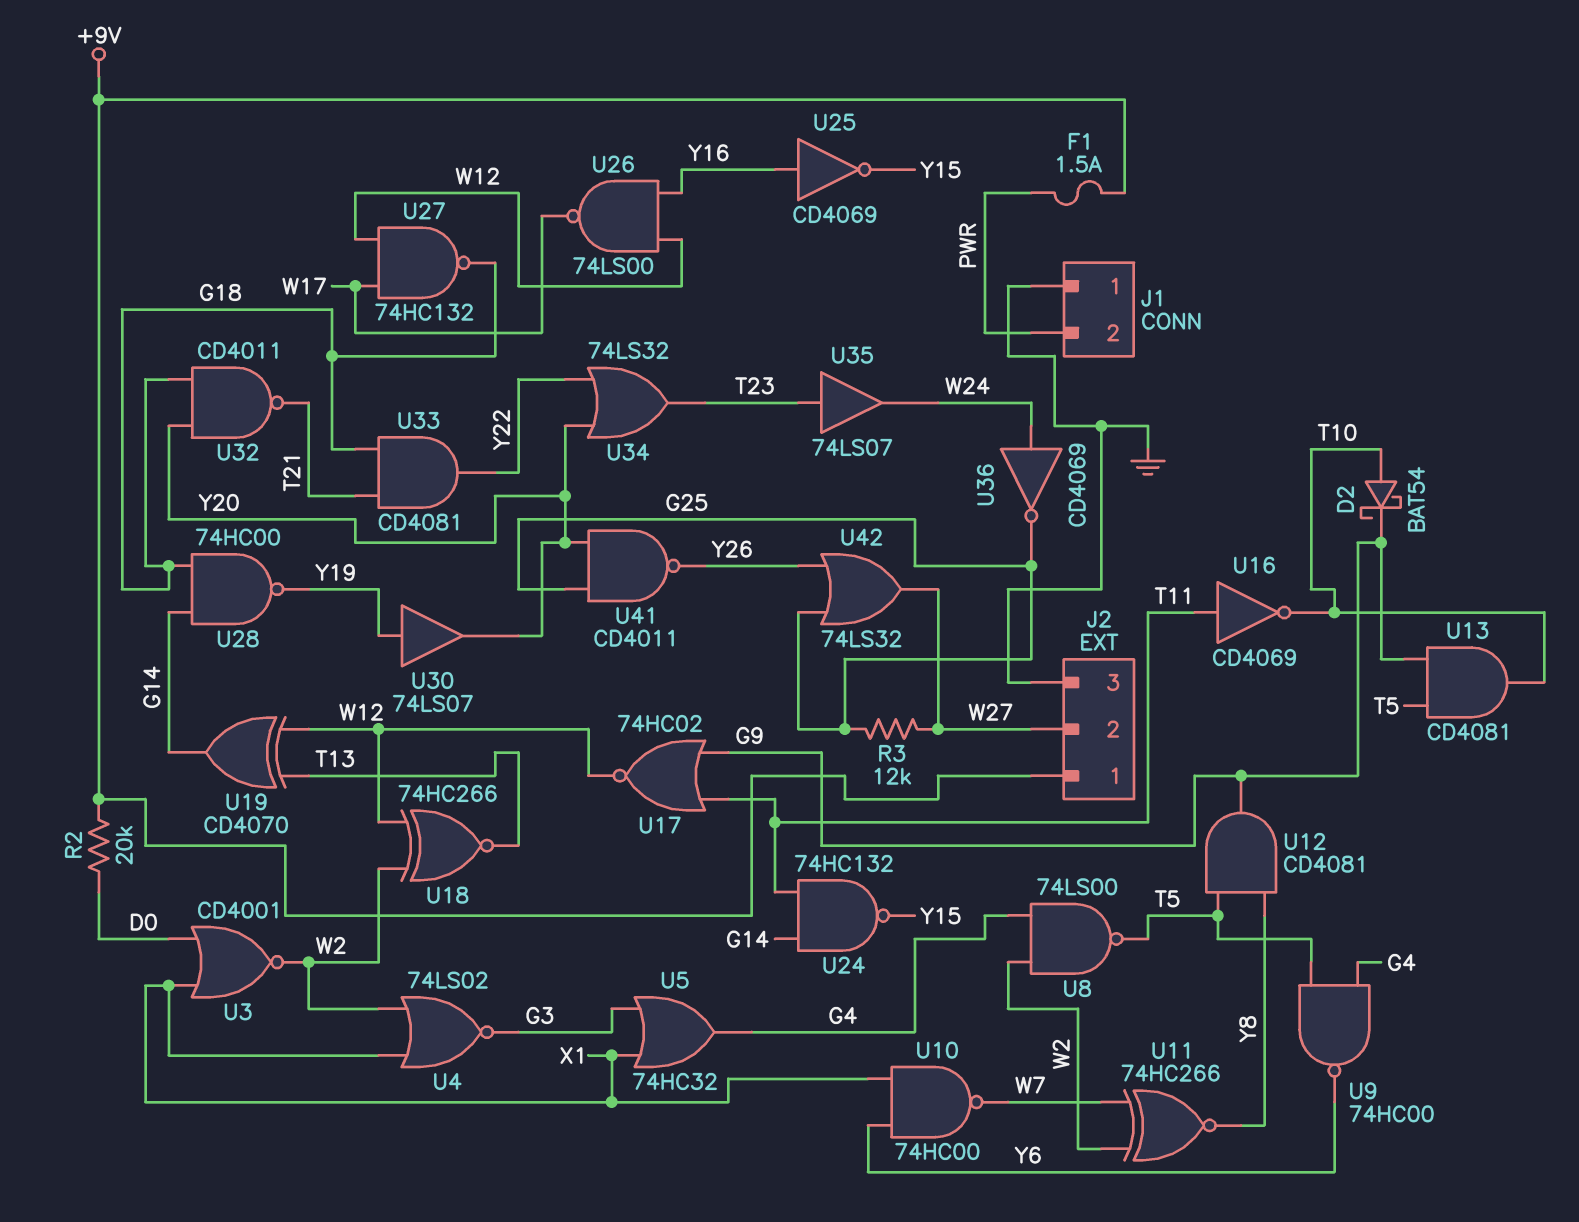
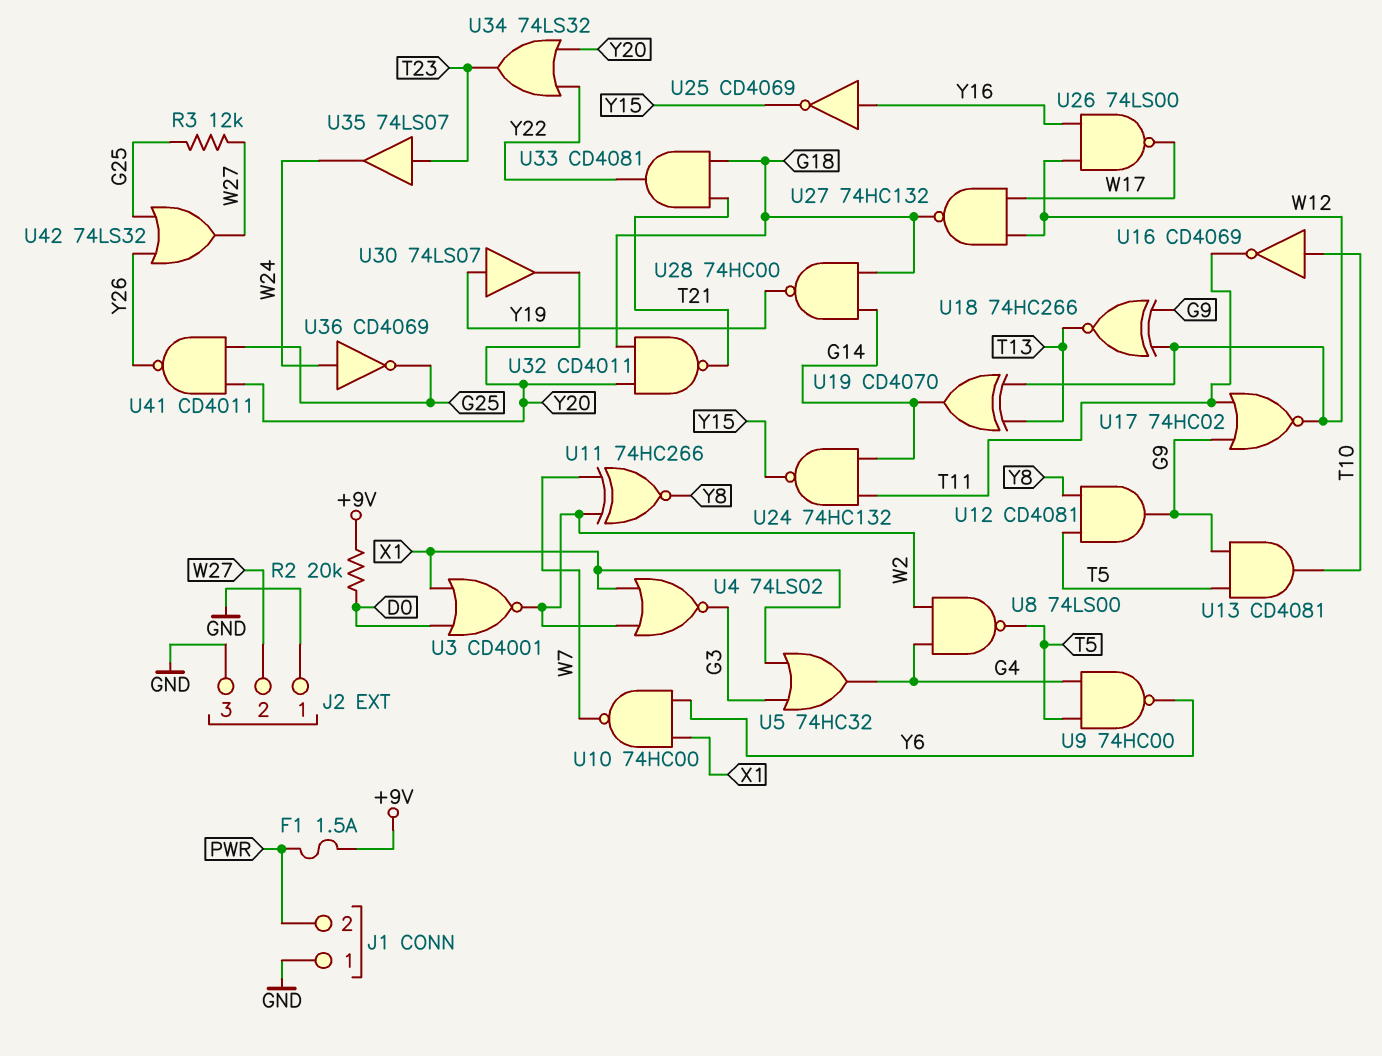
D2: schottky BAT54 (A T10, K G9) -> none
J2 pin 1: +9V -> GND
U16: NOT CD4069 (in T11, out T10) -> NOT CD4069 (in T10, out T11)
U18: XNOR 74HC266 (in W2, in W12, out T13) -> XNOR 74HC266 (in G9, in W12, out T13)

